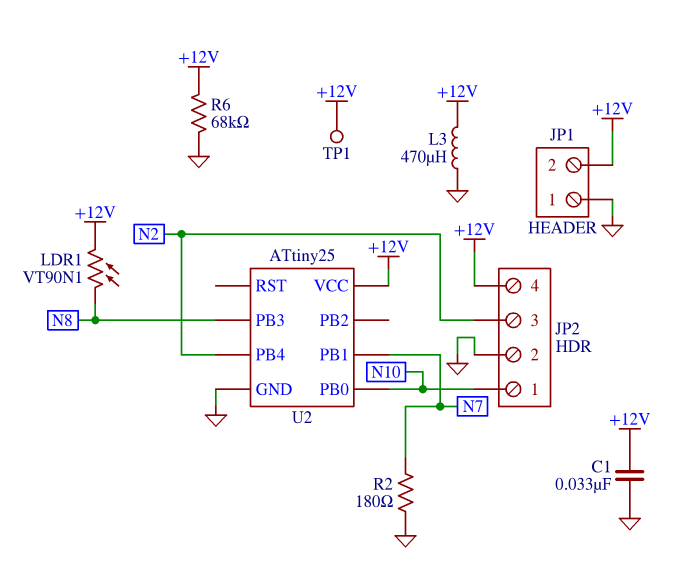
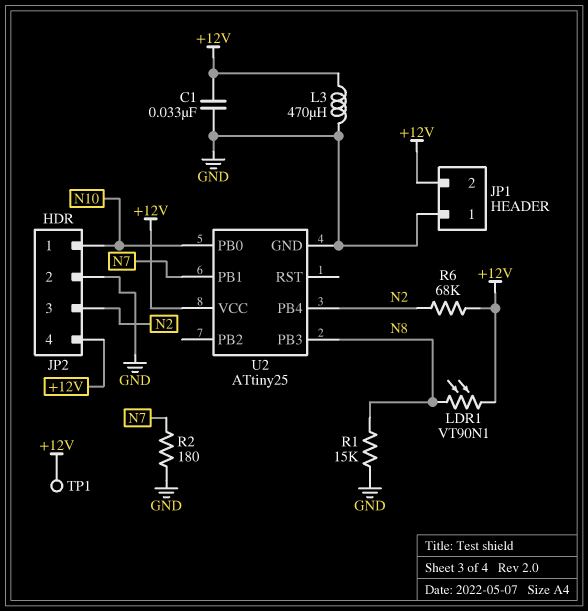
R1: none -> 15k (GND, N8)
R6: 68k (+12V, GND) -> 68k (+12V, N2)

